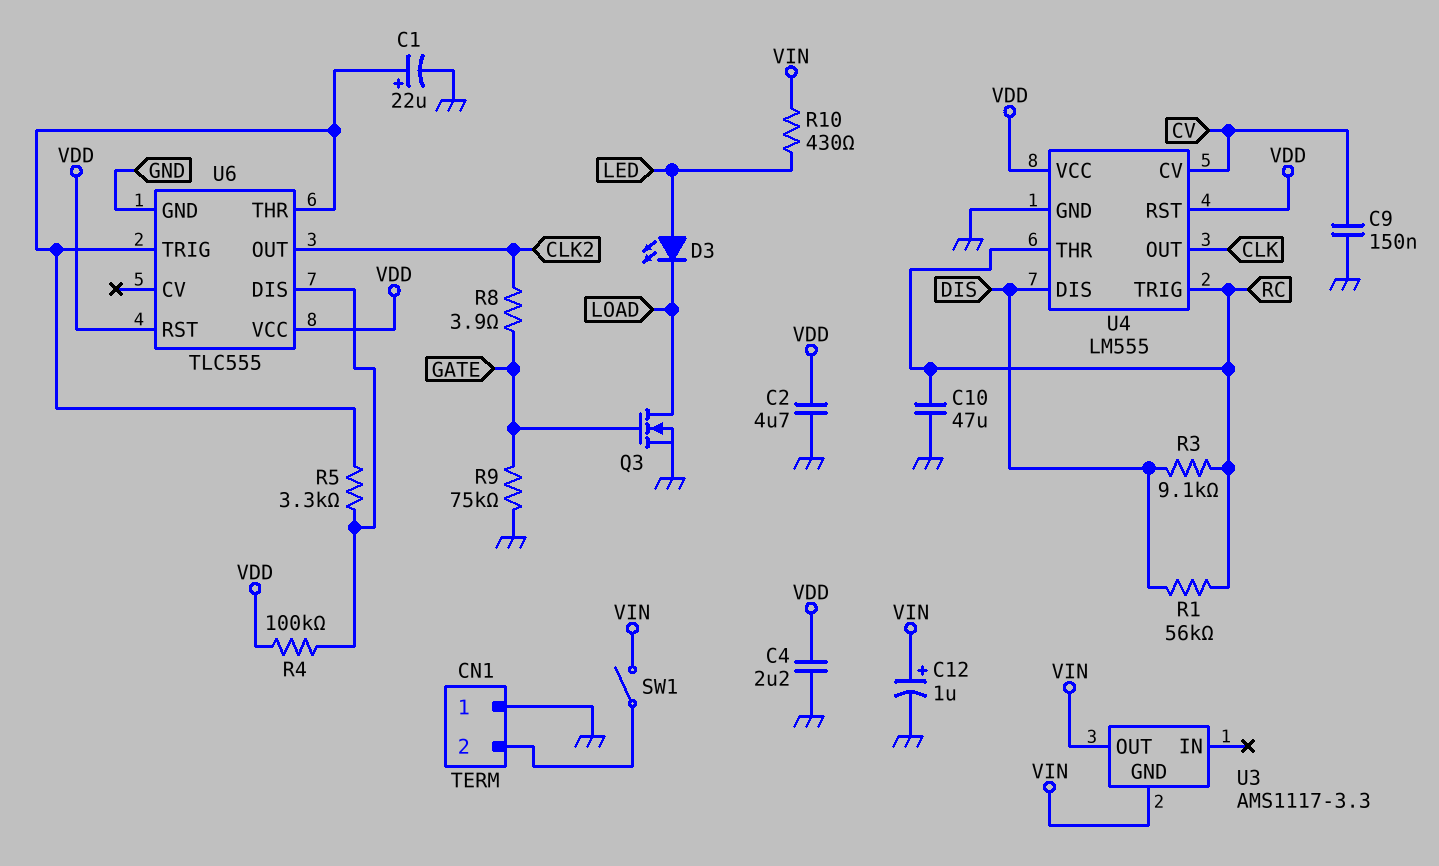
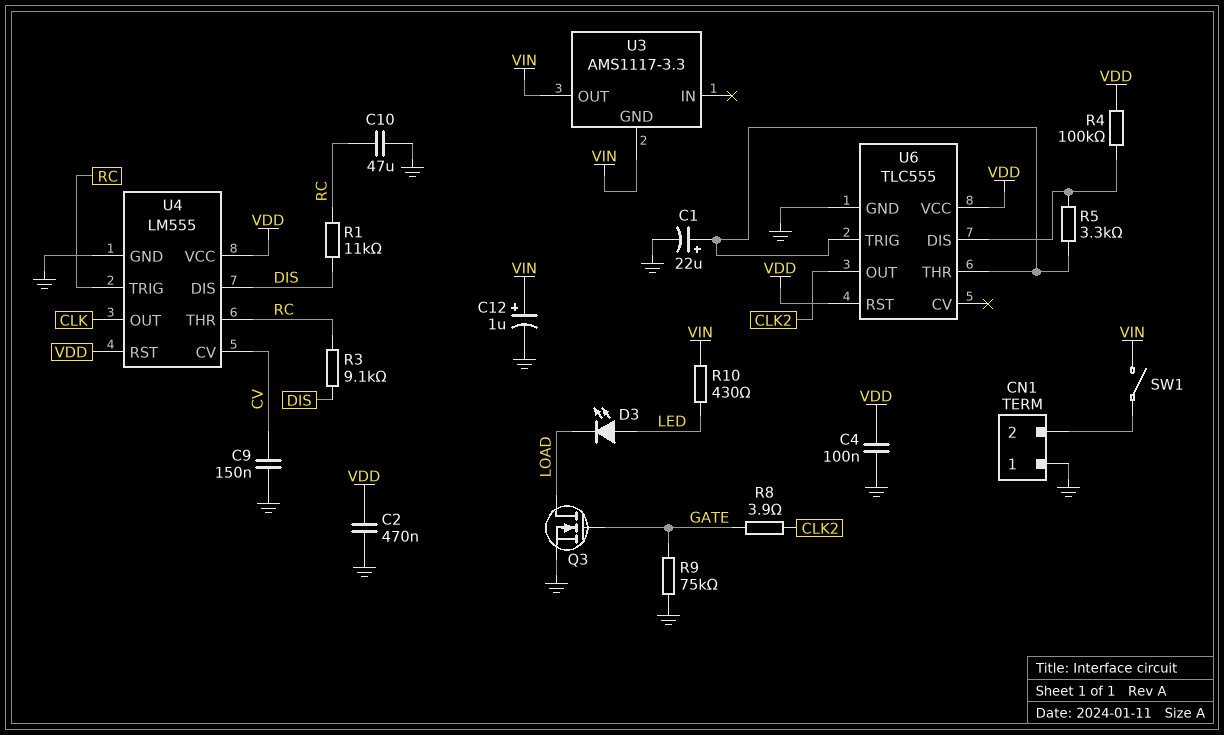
C2: 4.7uF (GND, VDD) -> 470nF (GND, VDD)
C4: 2.2uF (GND, VDD) -> 100nF (GND, VDD)
R1: 56k (DIS, RC) -> 11k (DIS, RC)

